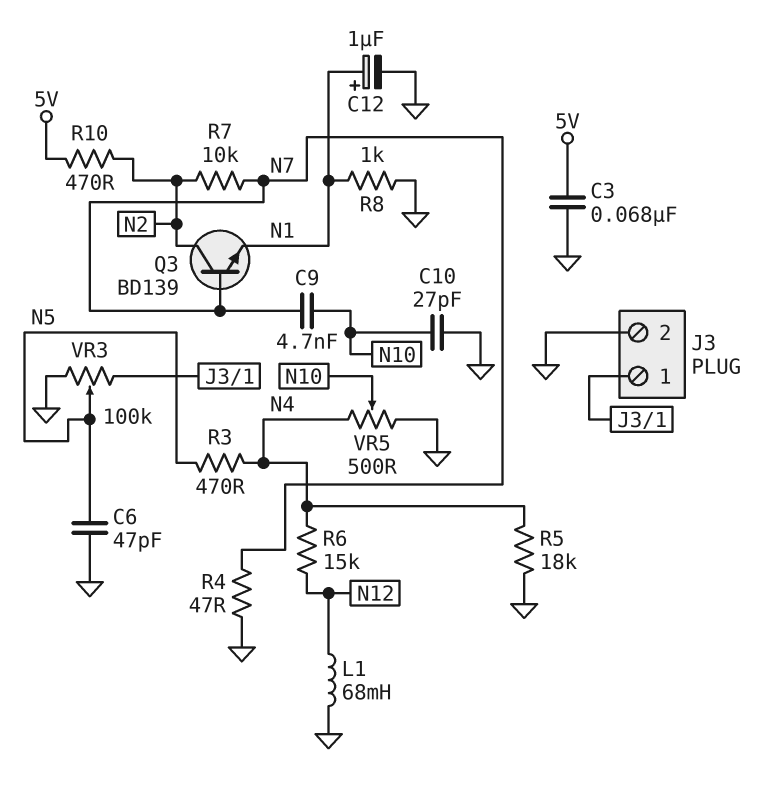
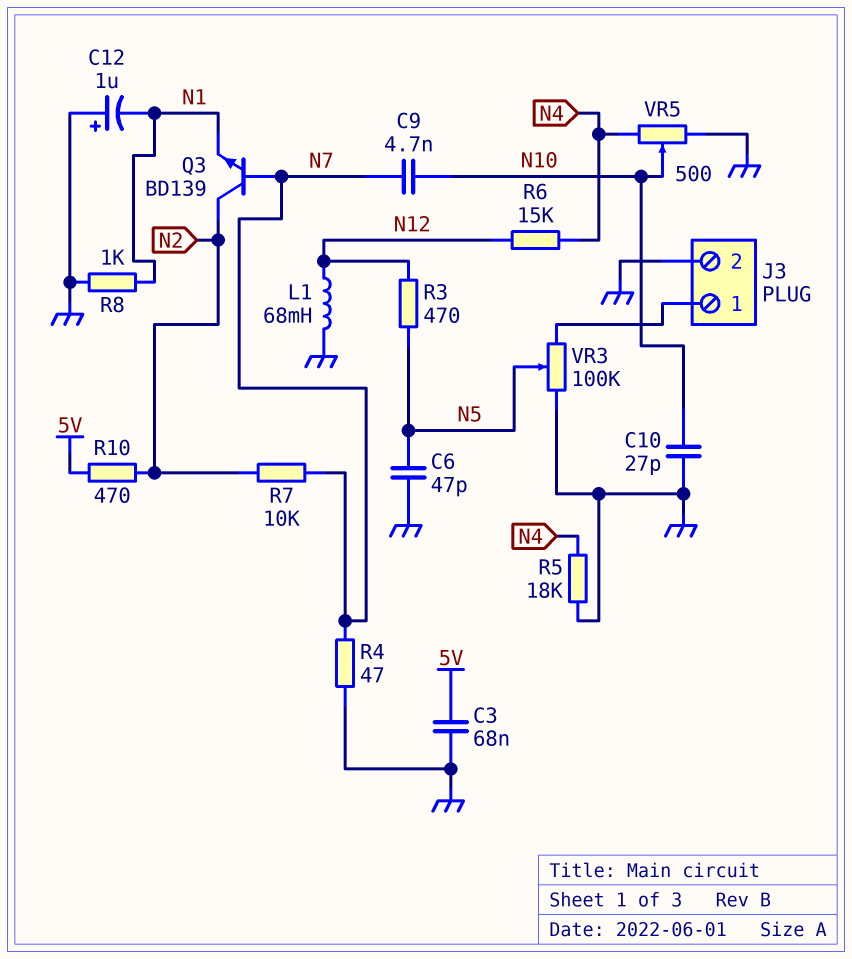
C12: 1uF (plus N1, minus GND) -> 1uF (plus GND, minus N1)
R3: 470 (N4, N5) -> 470 (N5, N12)

